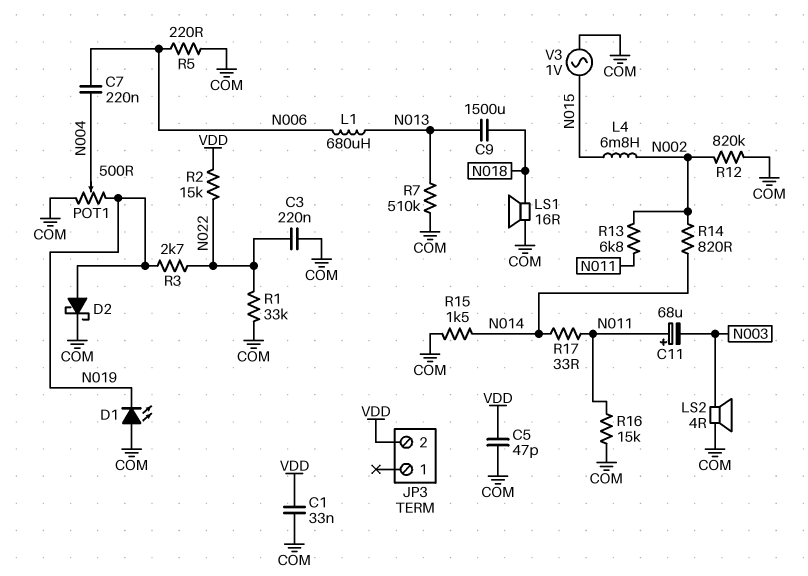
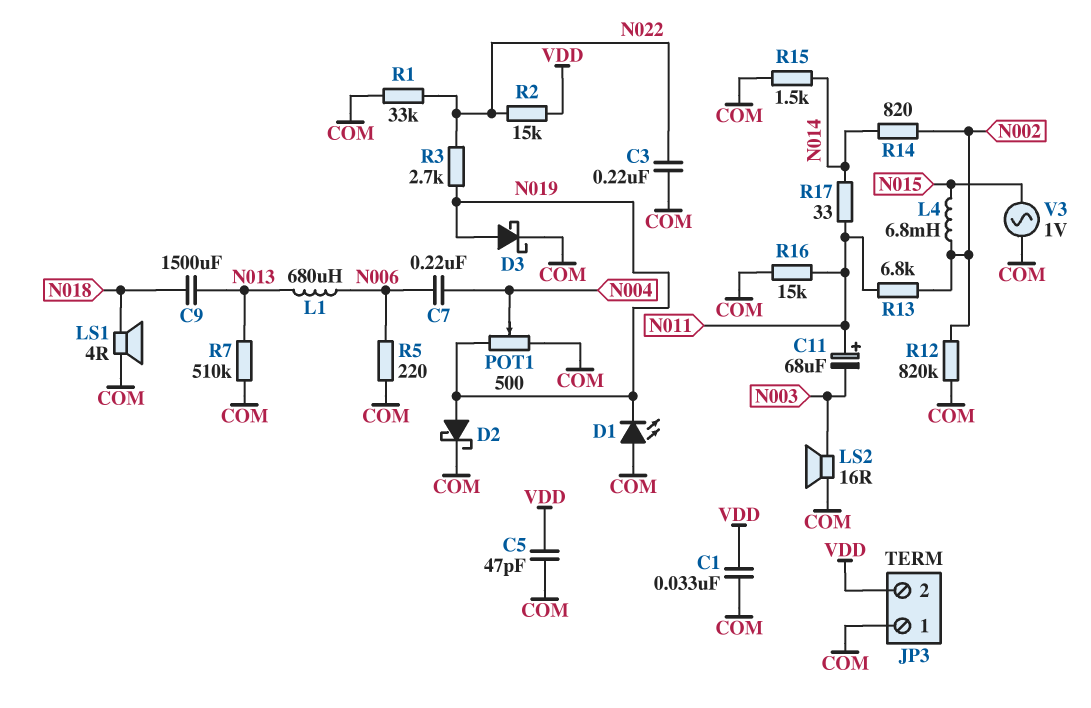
D3: none -> schottky (A N019, K COM)
JP3 pin 1: none -> COM
LS1: speaker 16R (COM, N018) -> speaker 4R (COM, N018)
LS2: speaker 4R (COM, N003) -> speaker 16R (COM, N003)

